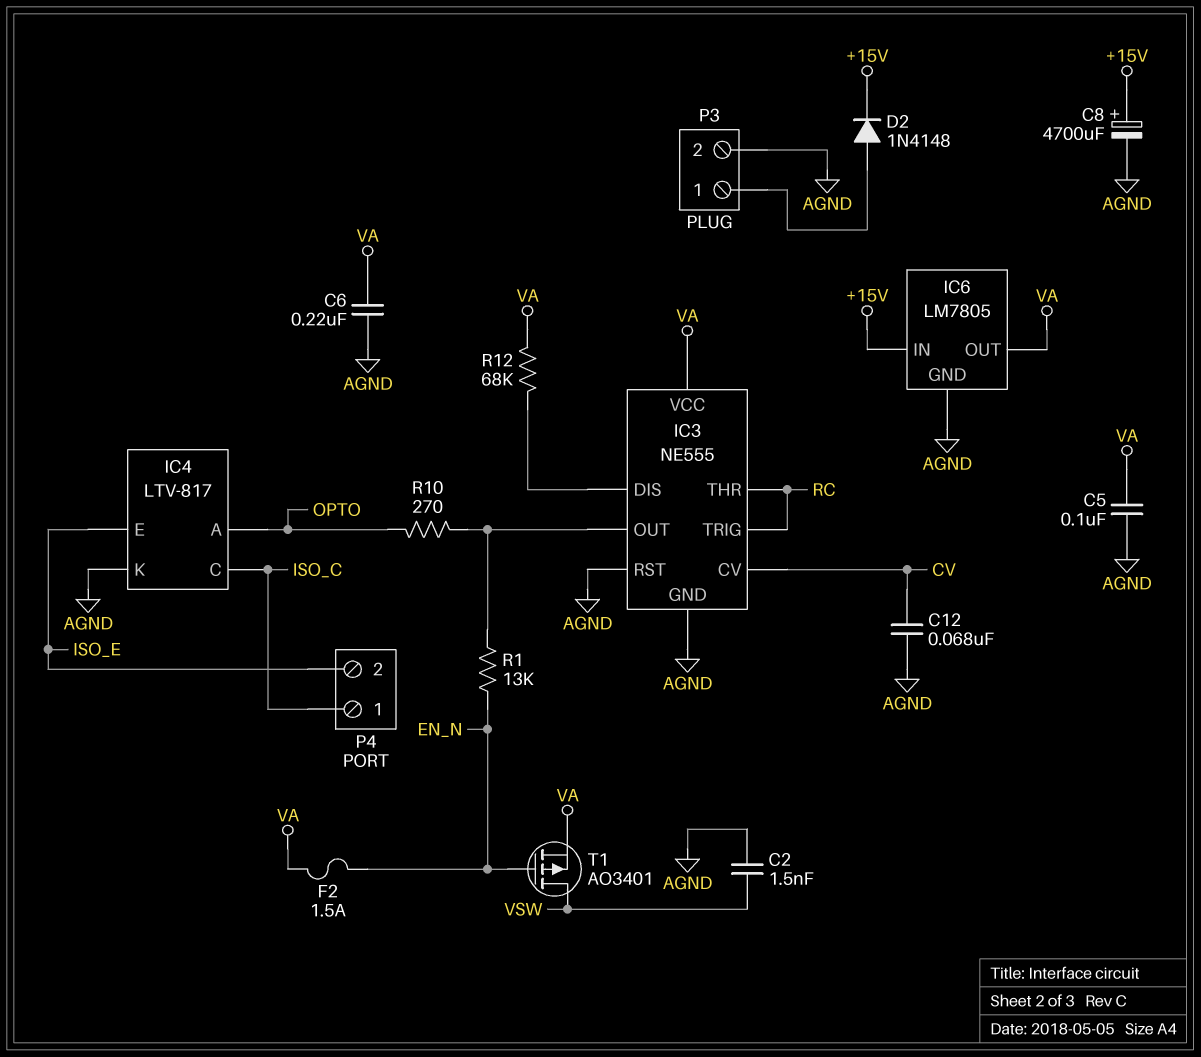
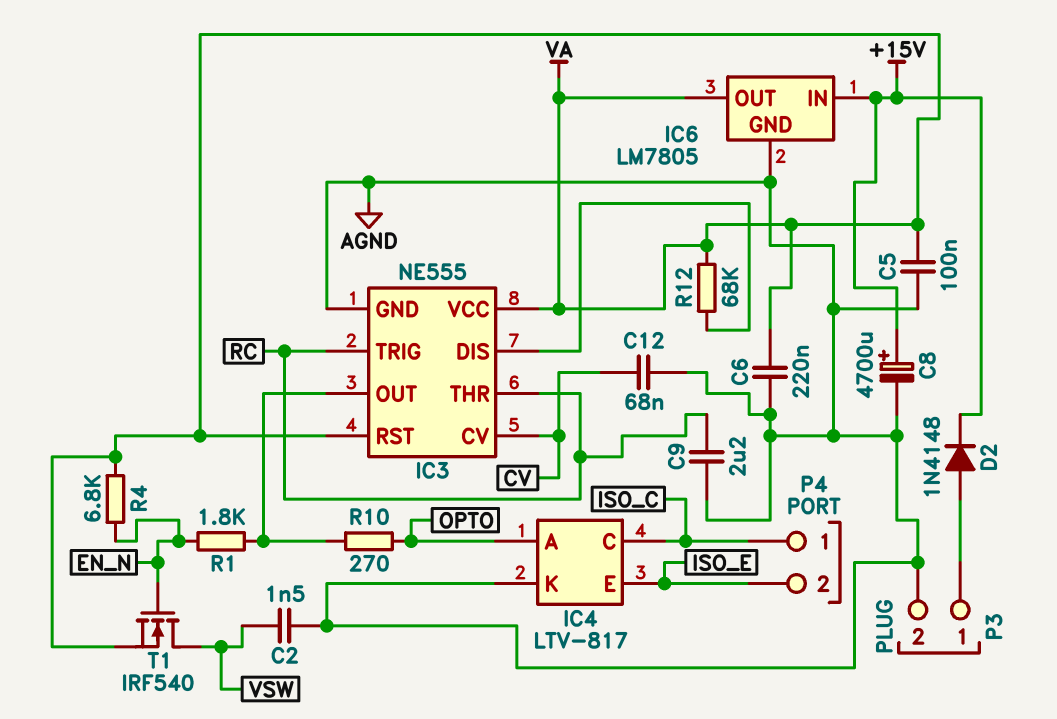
C9: none -> 2.2uF (AGND, RC)
F2: 1.5A (EN_N, VA) -> none
IC3 pin RST: AGND -> VA
R1: 13k (EN_N, IC3/OUT) -> 1.8k (EN_N, IC3/OUT)
R4: none -> 6.8k (EN_N, VA)
T1: PMOS AO3401 (G EN_N, D VSW, S VA) -> NMOS IRF540 (G EN_N, D VSW, S VA)

